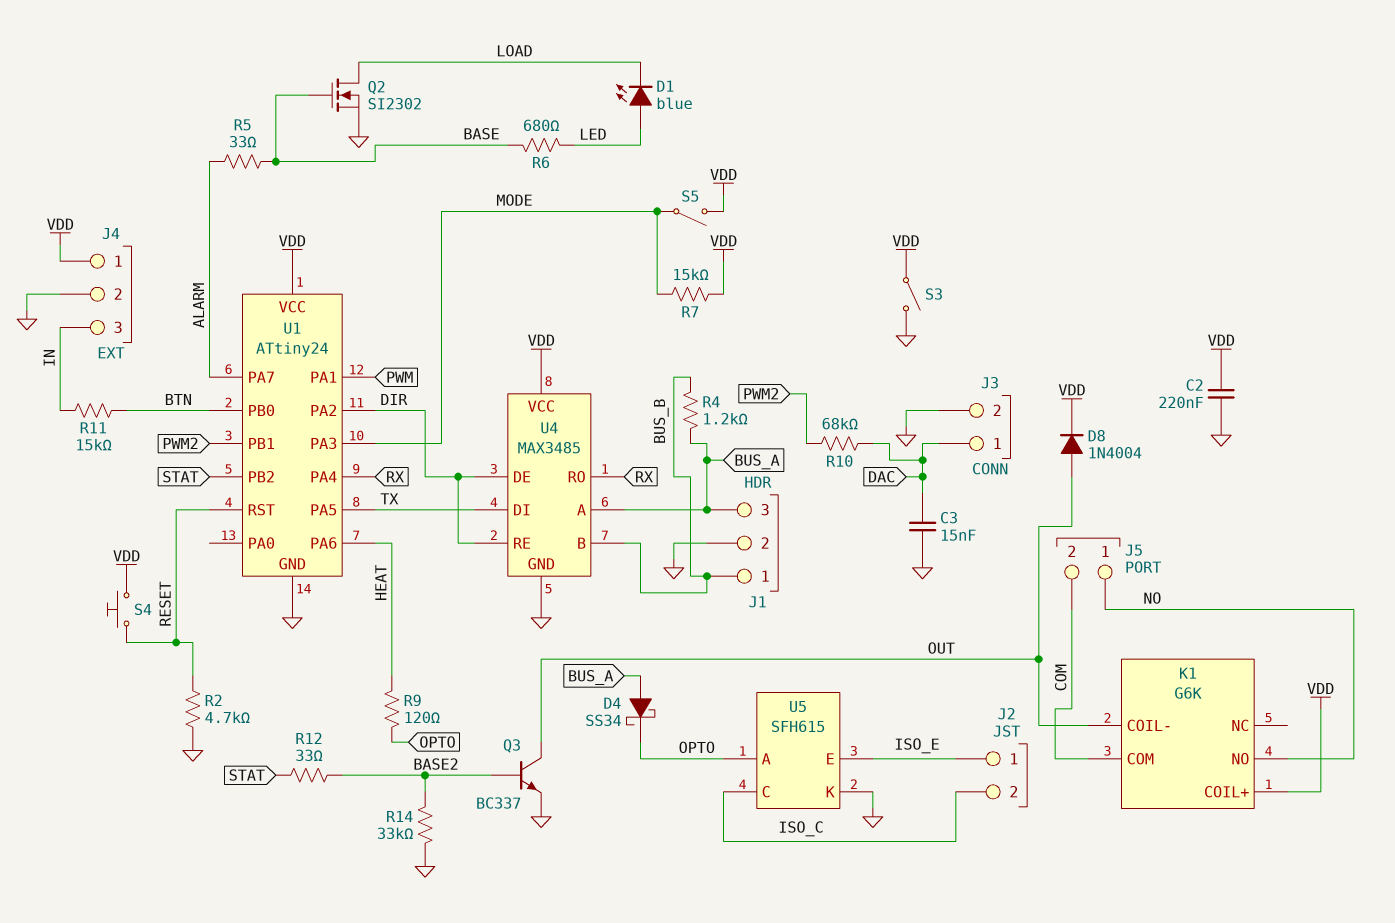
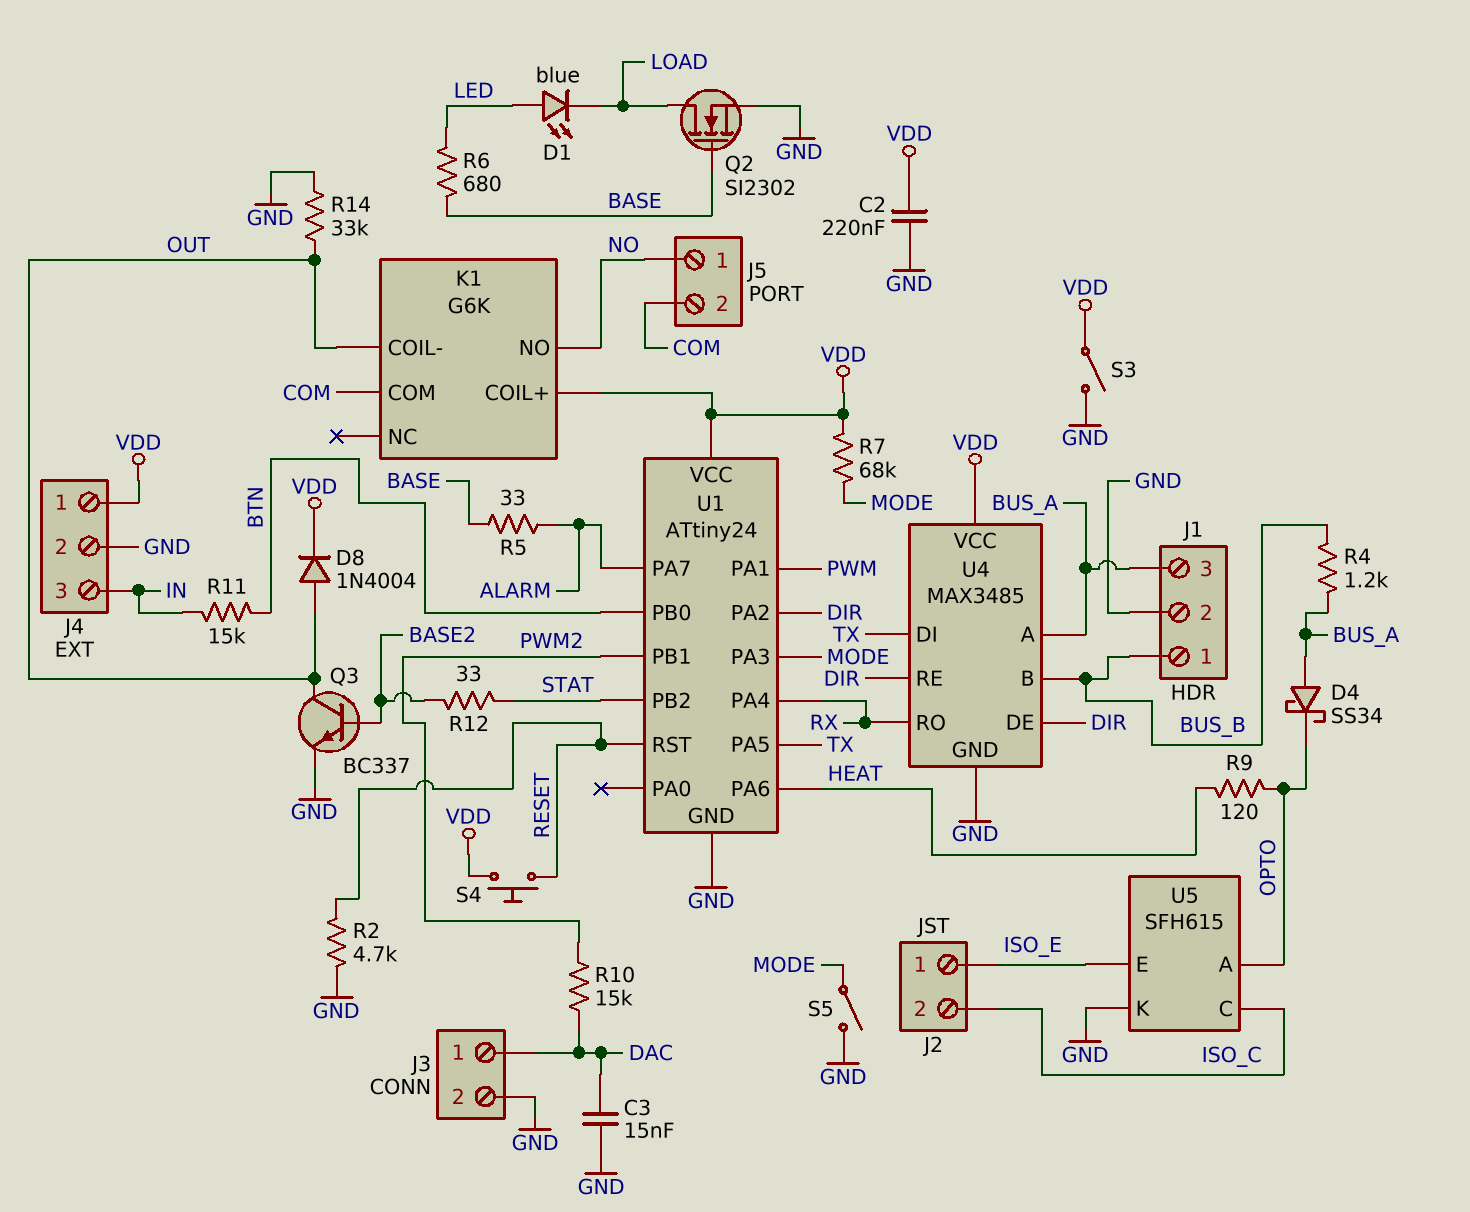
R7: 15k (MODE, VDD) -> 68k (MODE, VDD)
R10: 68k (DAC, PWM2) -> 15k (DAC, PWM2)
R14: 33k (BASE2, GND) -> 33k (GND, OUT)
S5: switch (MODE, VDD) -> switch (GND, MODE)

